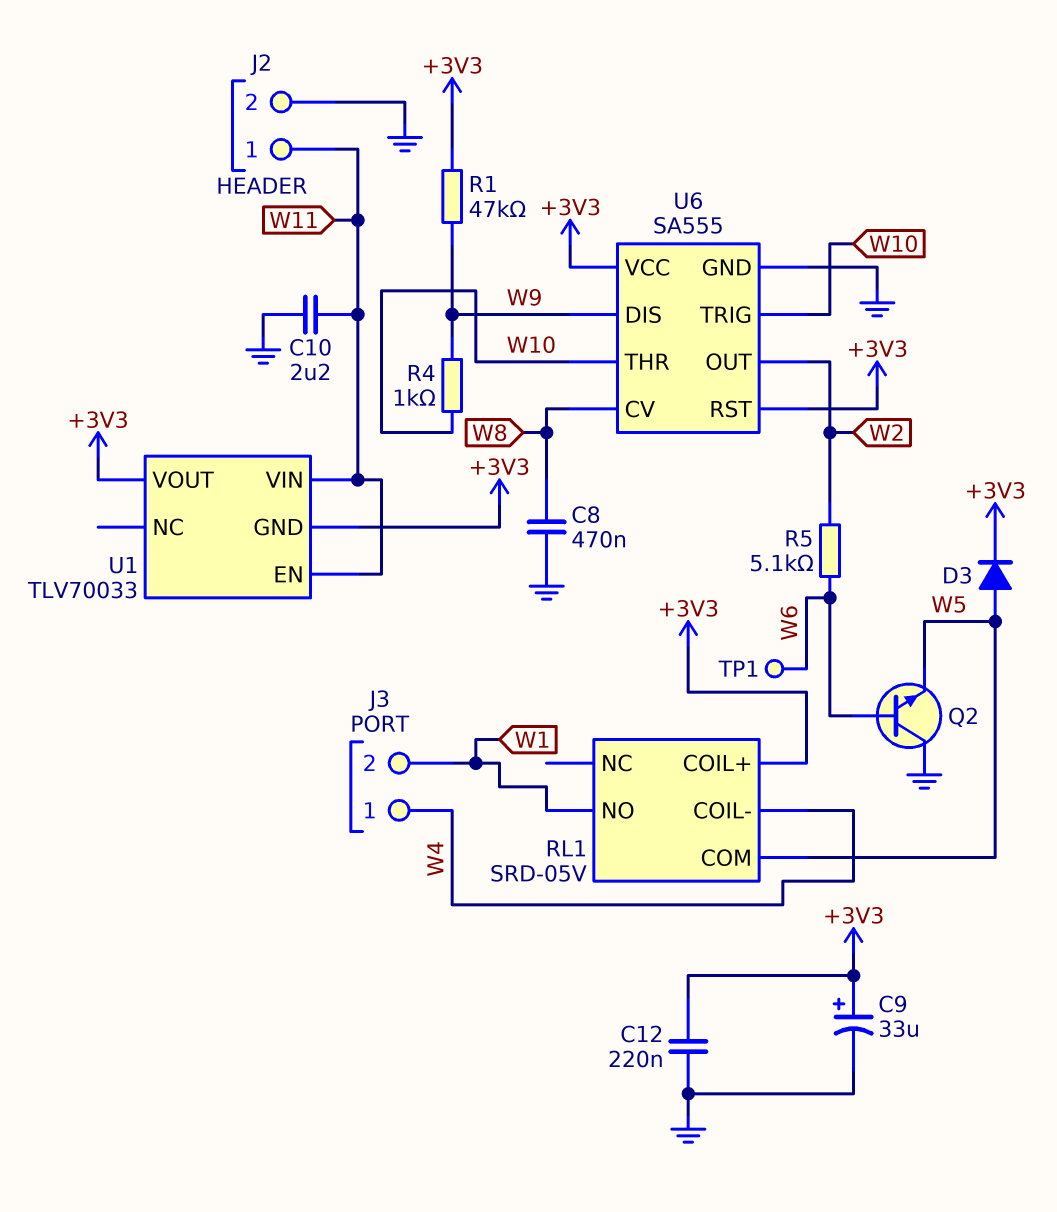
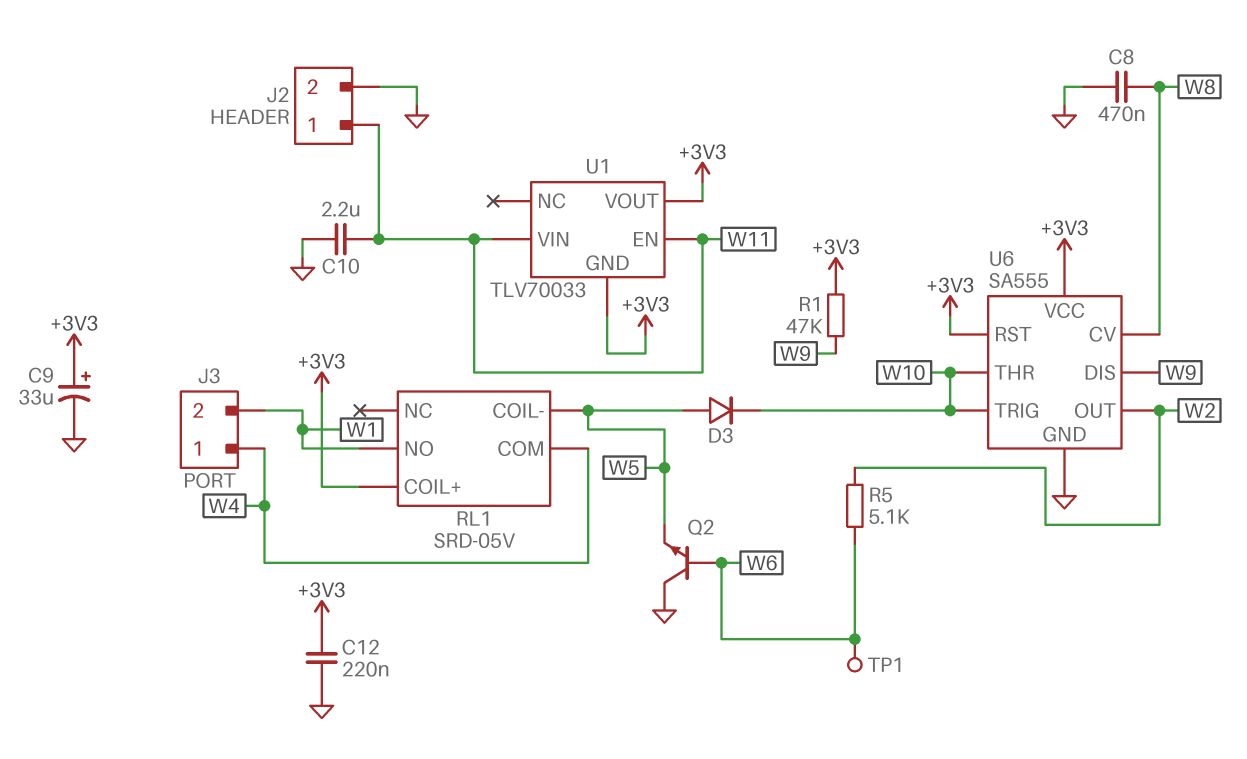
D3: diode (A W5, K +3V3) -> diode (A W5, K W10)
R4: 1k (W9, W10) -> none
RL1 pin COIL-: W4 -> W5
RL1 pin COM: W5 -> W4

